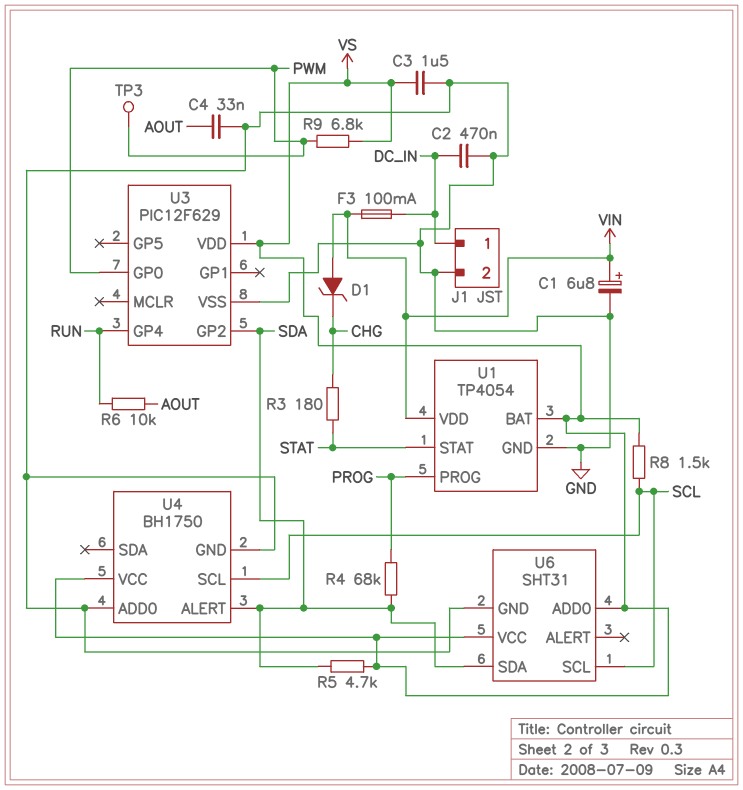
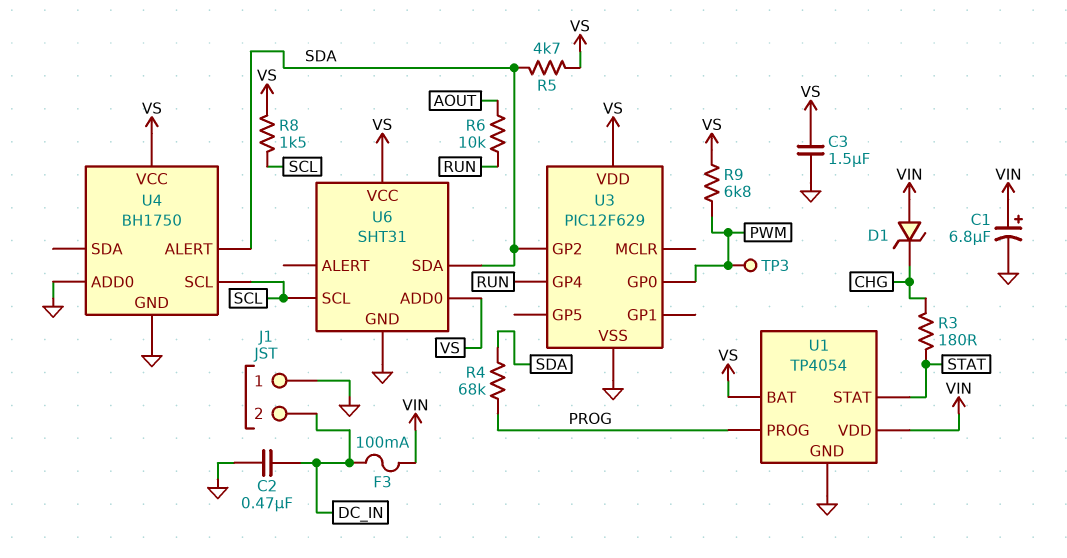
C4: 33nF (AOUT, GND) -> none
J1 pin 1: DC_IN -> GND
J1 pin 2: GND -> DC_IN

